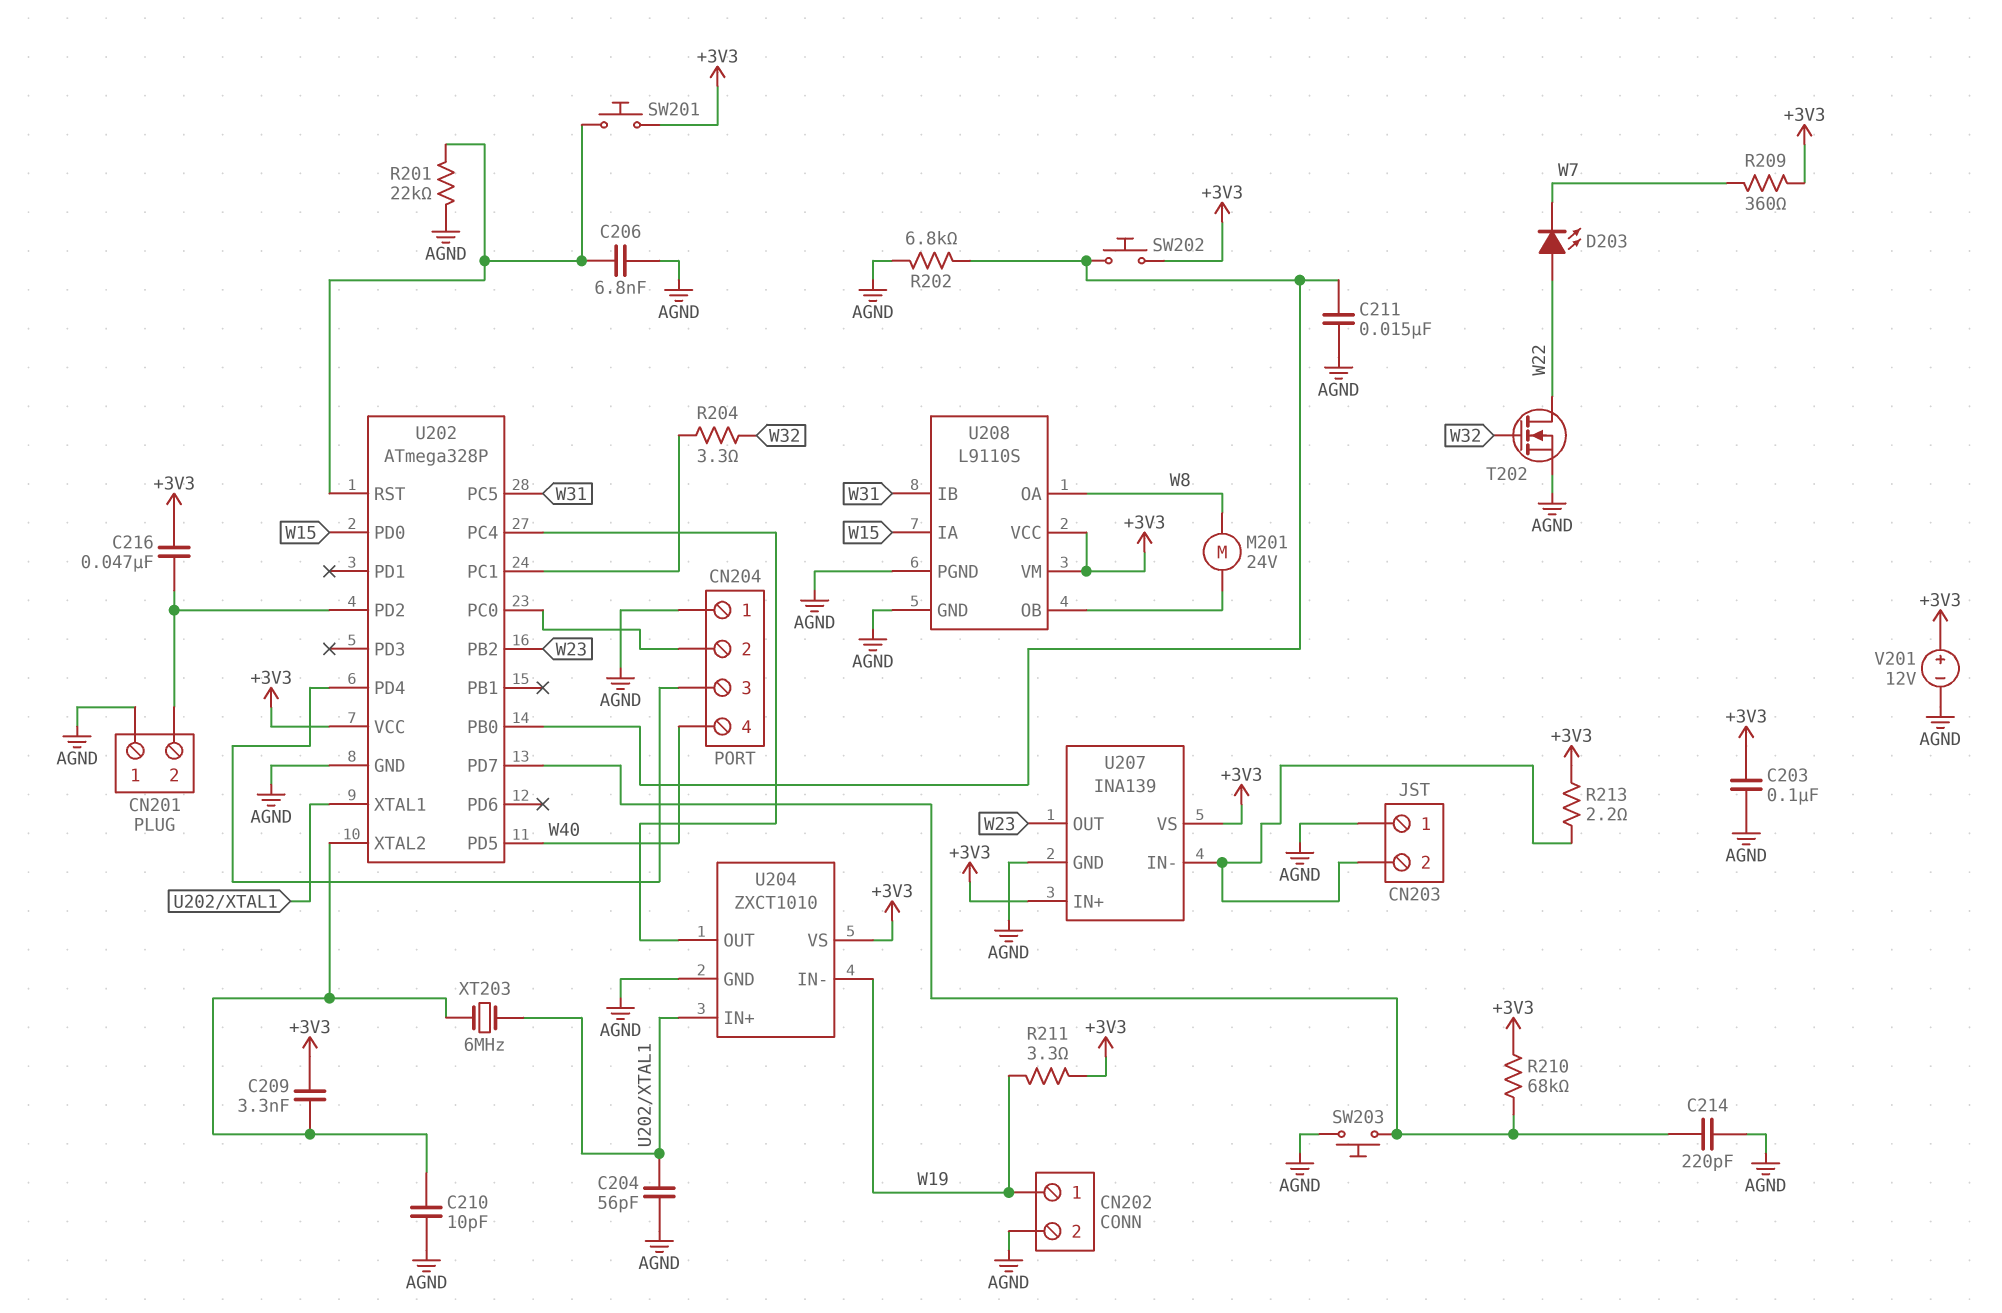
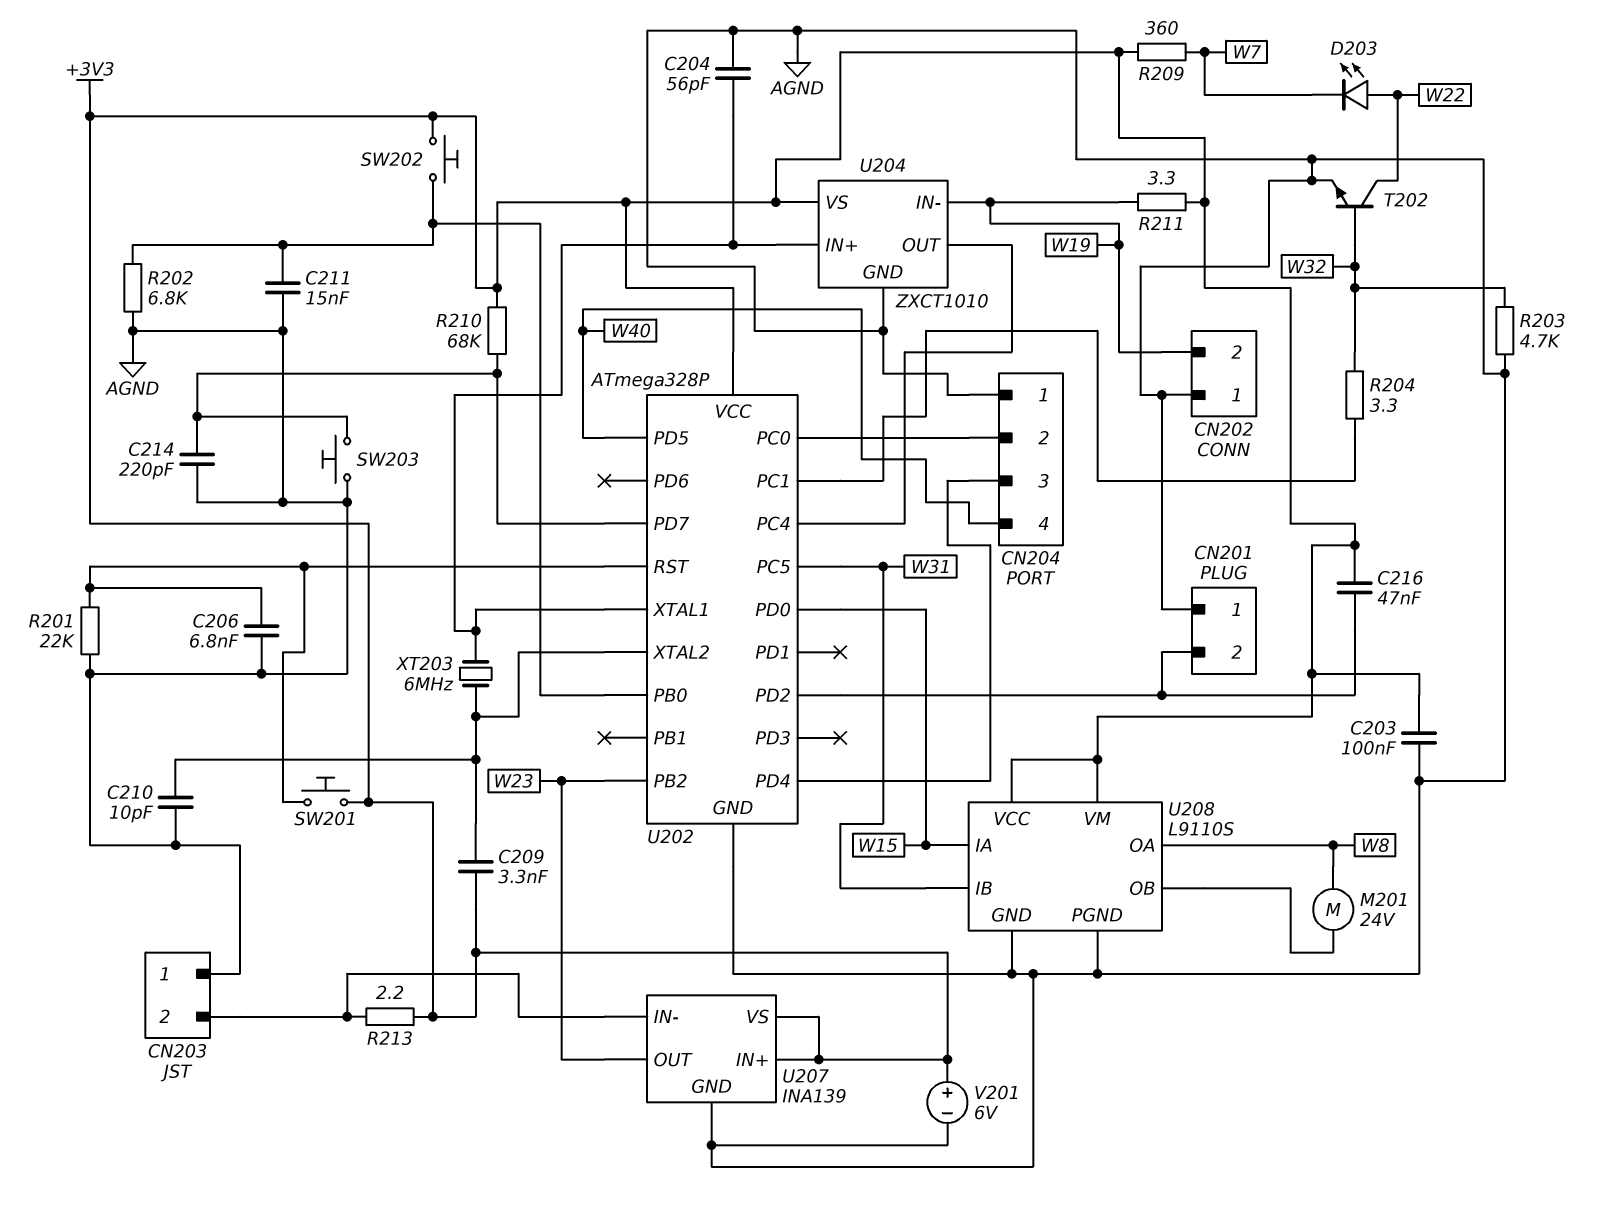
CN202 pin 1: W19 -> AGND
CN202 pin 2: AGND -> W19
R203: none -> 4.7k (AGND, W32)
T202: NMOS (G W32, D W22, S AGND) -> NPN (B W32, C W22, E AGND)
V201: 12V (plus +3V3, minus AGND) -> 6V (plus +3V3, minus AGND)

